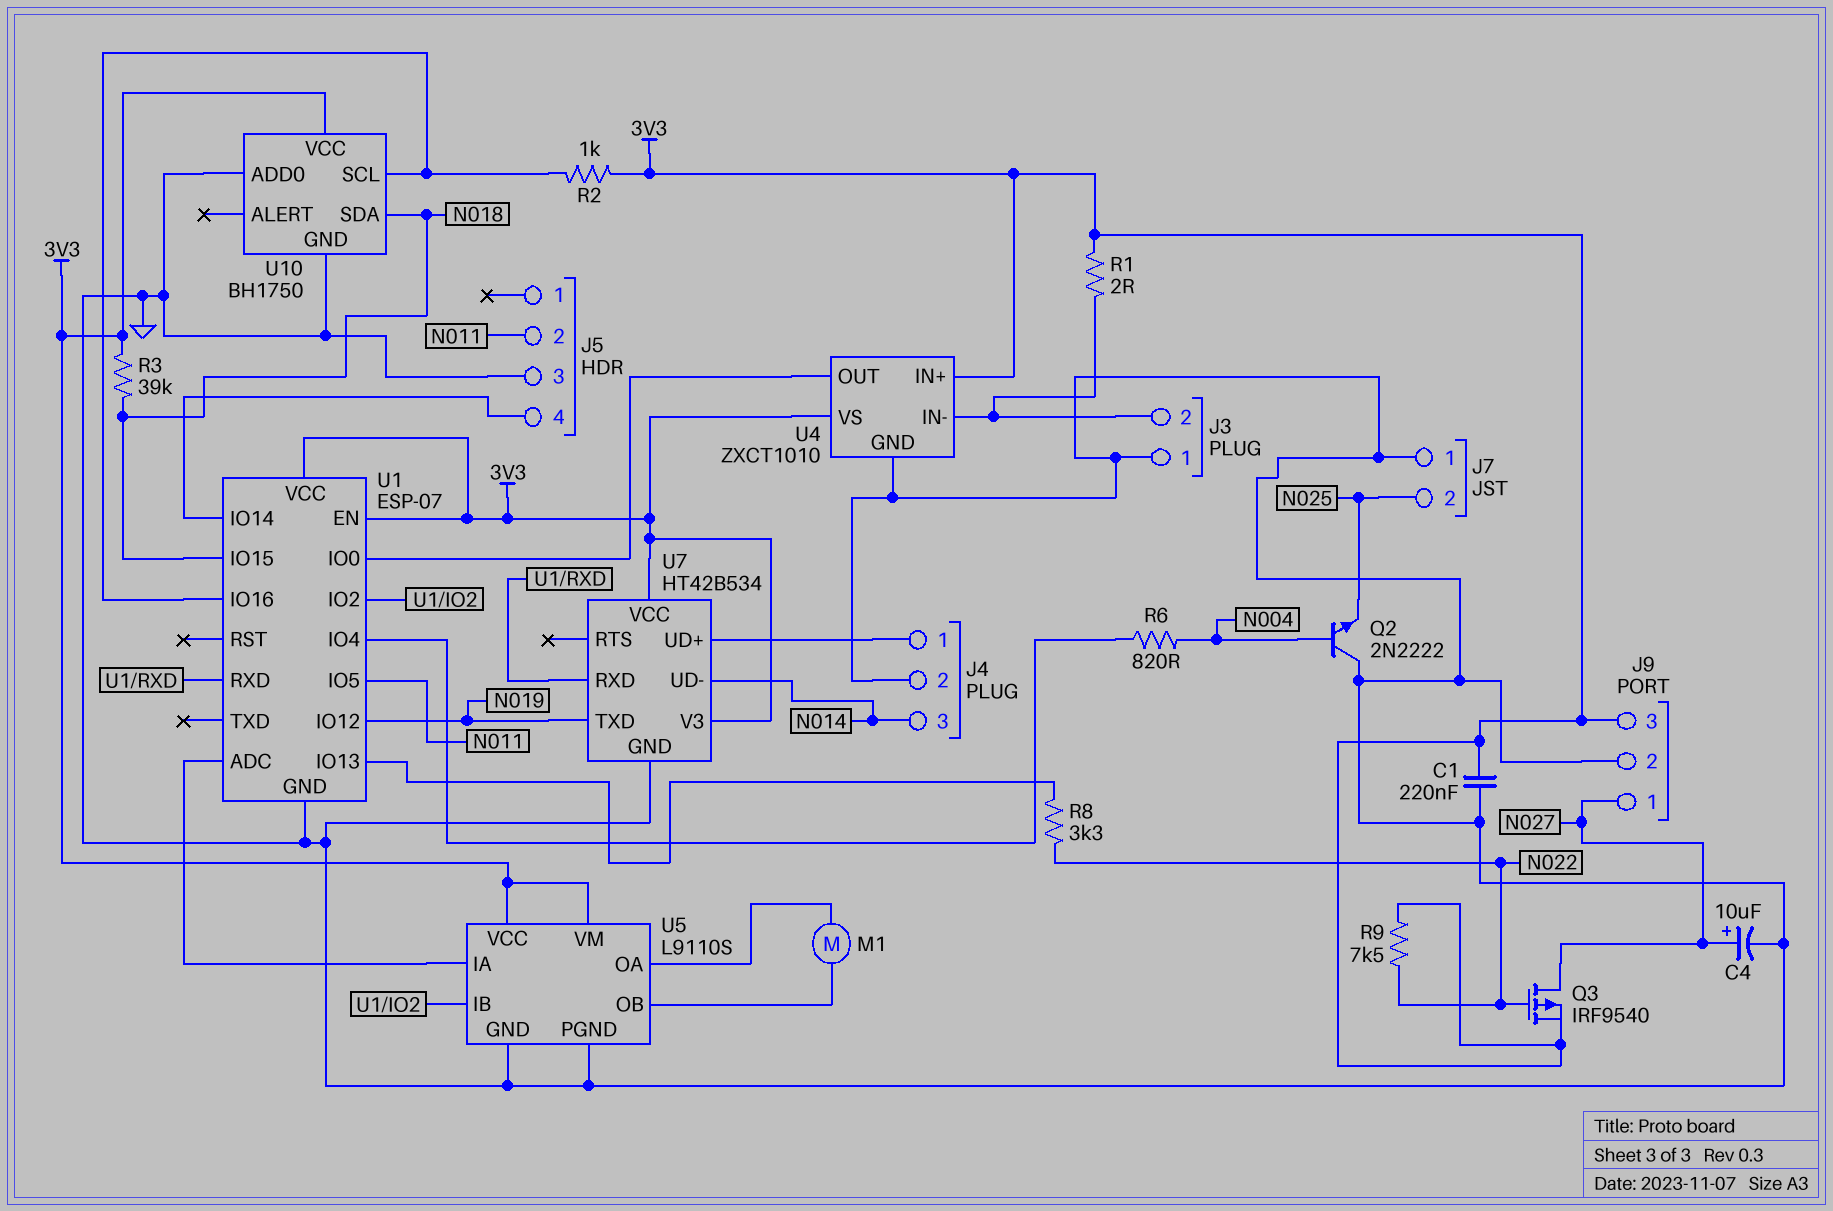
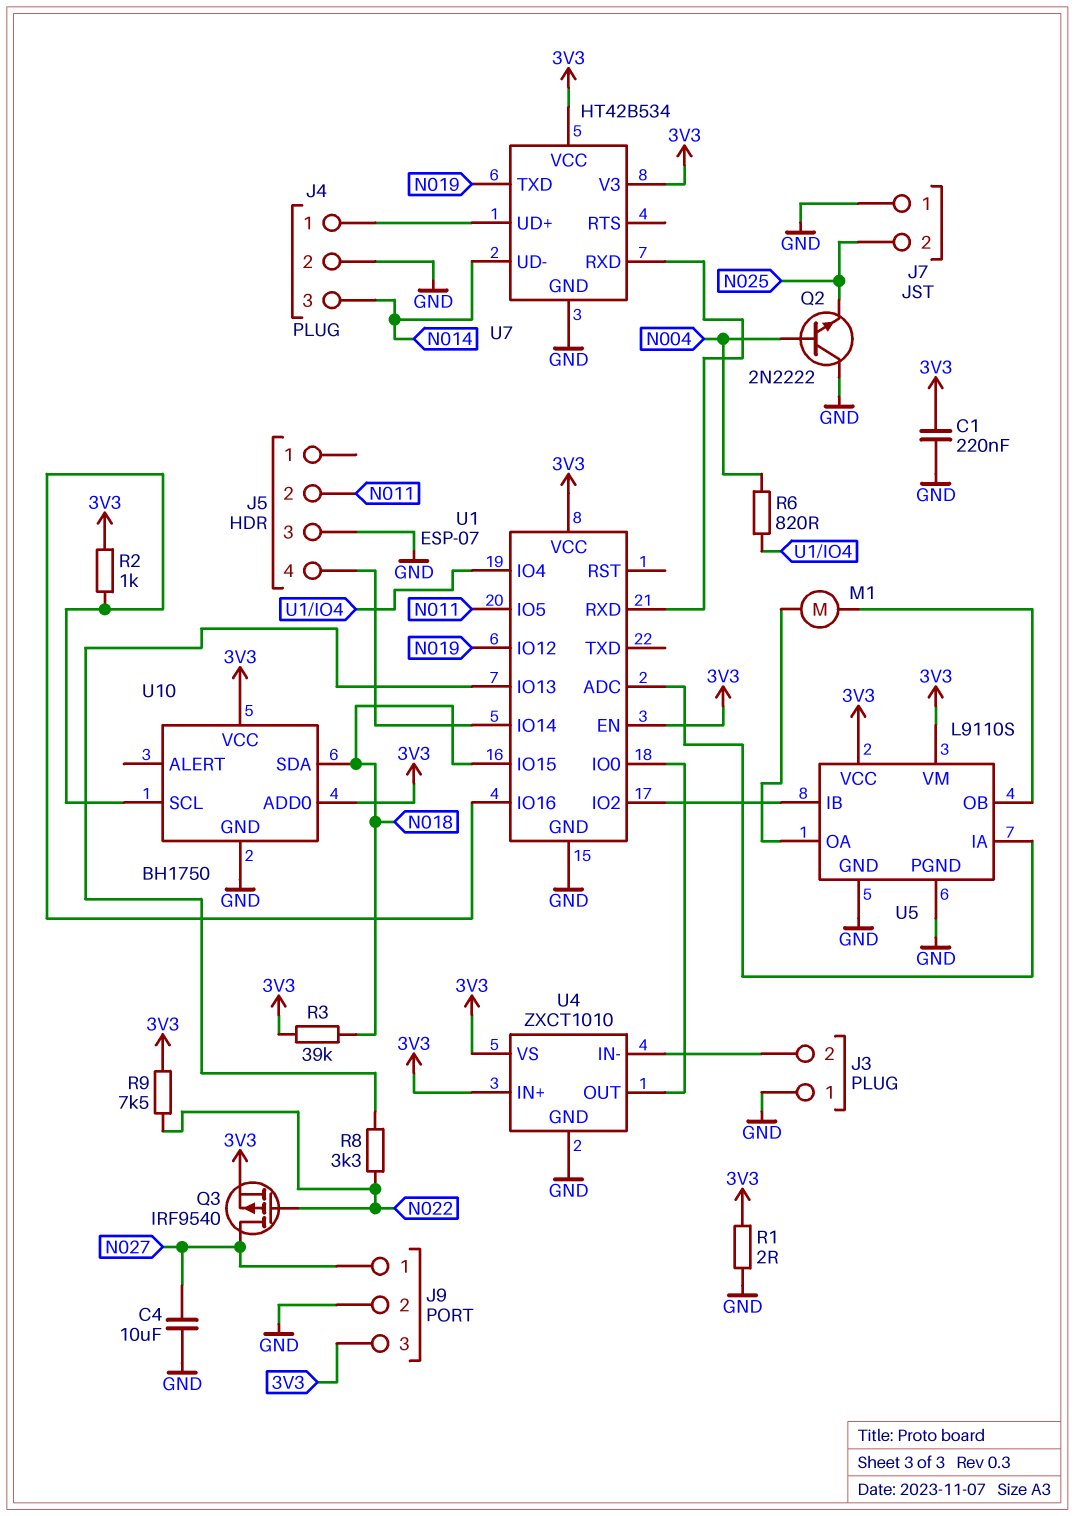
C4: 10uF (plus N027, minus GND) -> 10uF (GND, N027)
R1: 2 (3V3, J3/2) -> 2 (3V3, GND)
U10 pin ADD0: GND -> 3V3

